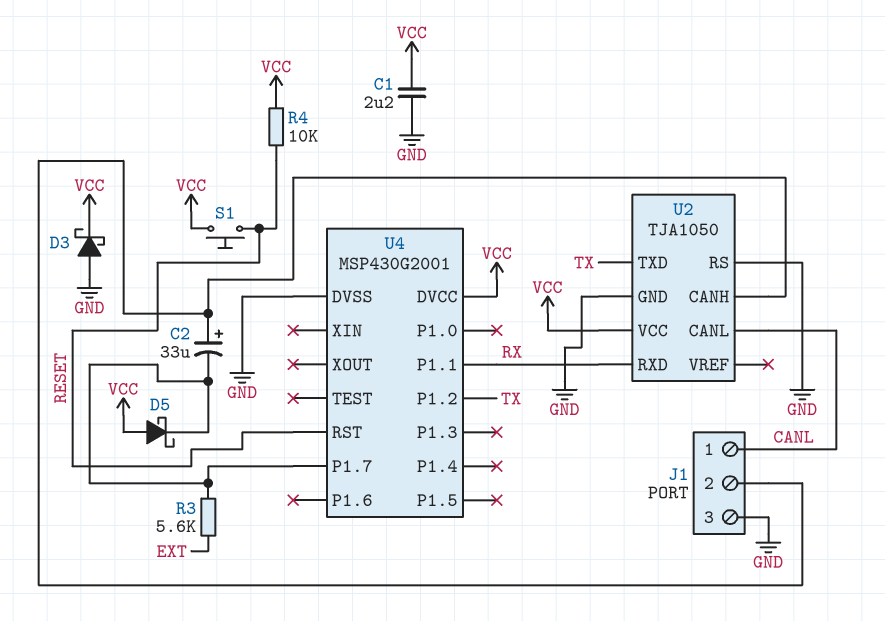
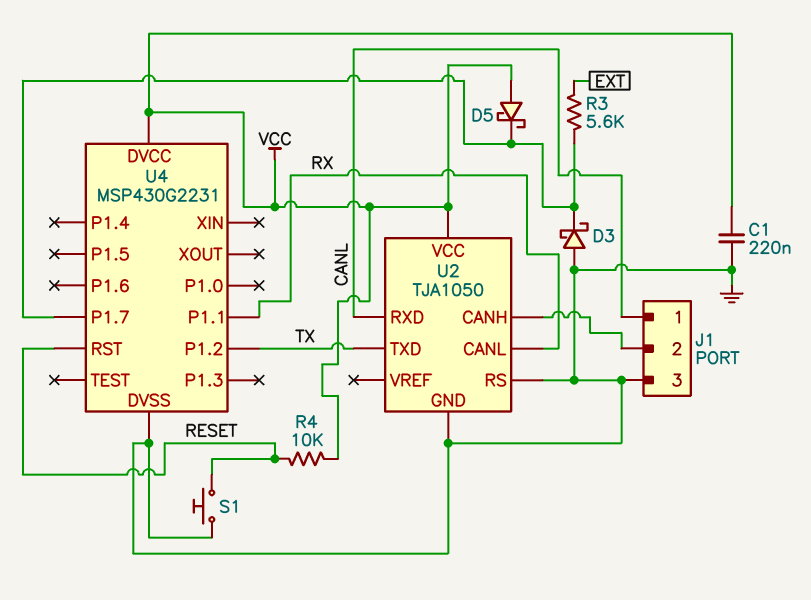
C1: 2.2uF (GND, VCC) -> 220nF (GND, VCC)
C2: 33uF (plus J1/2, minus U4/P1.7) -> none
D3: schottky (A GND, K VCC) -> schottky (A GND, K U4/P1.7)
S1: button (RESET, VCC) -> button (GND, RESET)
U2 pin CANL: CANL -> RX
U2 pin RXD: RX -> CANL
U4: MSP430G2001 -> MSP430G2231

